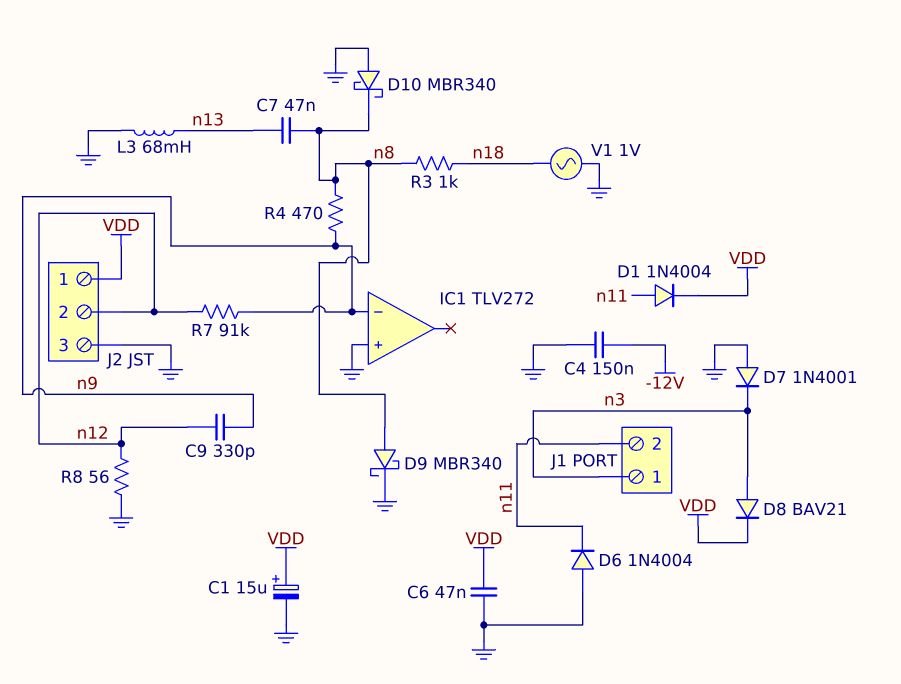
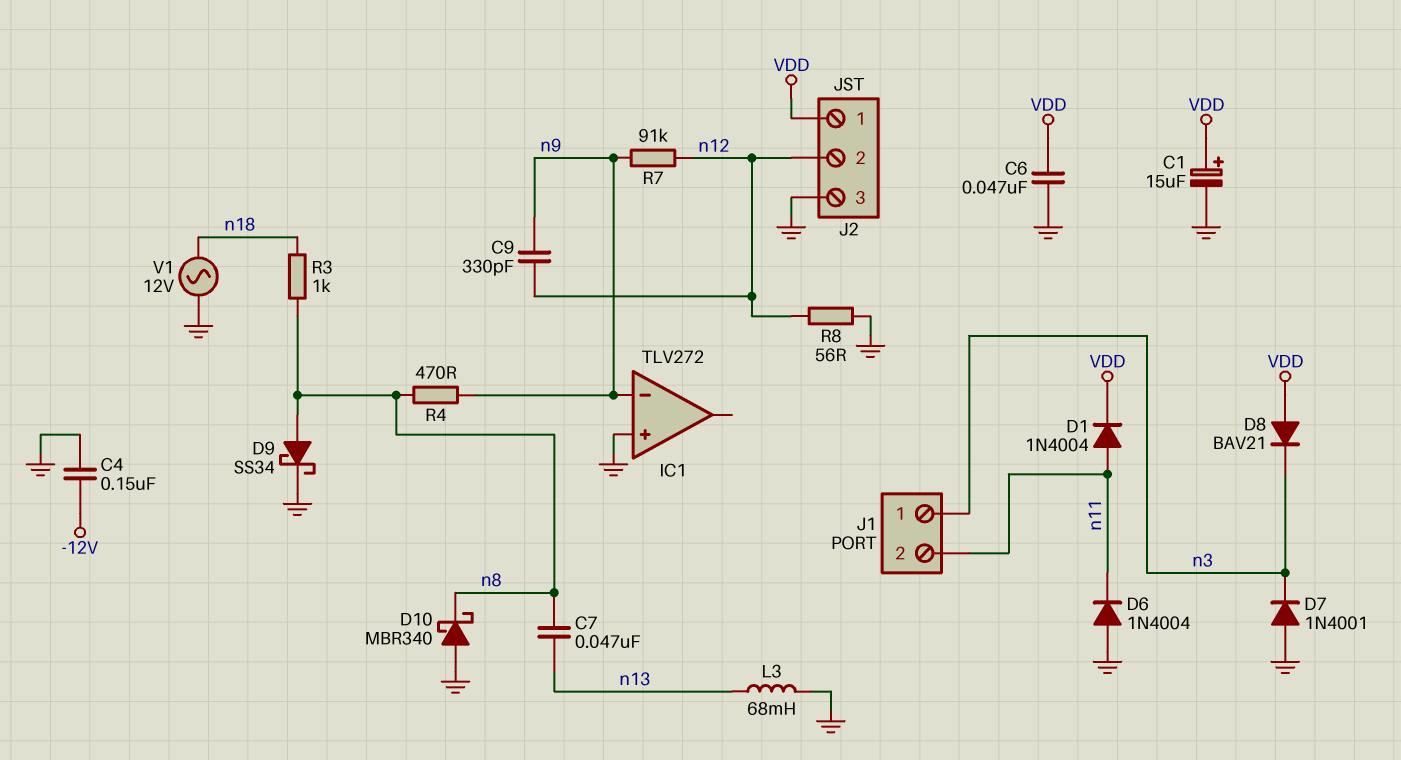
D8: diode BAV21 (A n3, K VDD) -> diode BAV21 (A VDD, K n3)
D9: schottky MBR340 (A n8, K GND) -> schottky SS34 (A n8, K GND)
V1: AC 1V (GND, n18) -> AC 12V (GND, n18)

